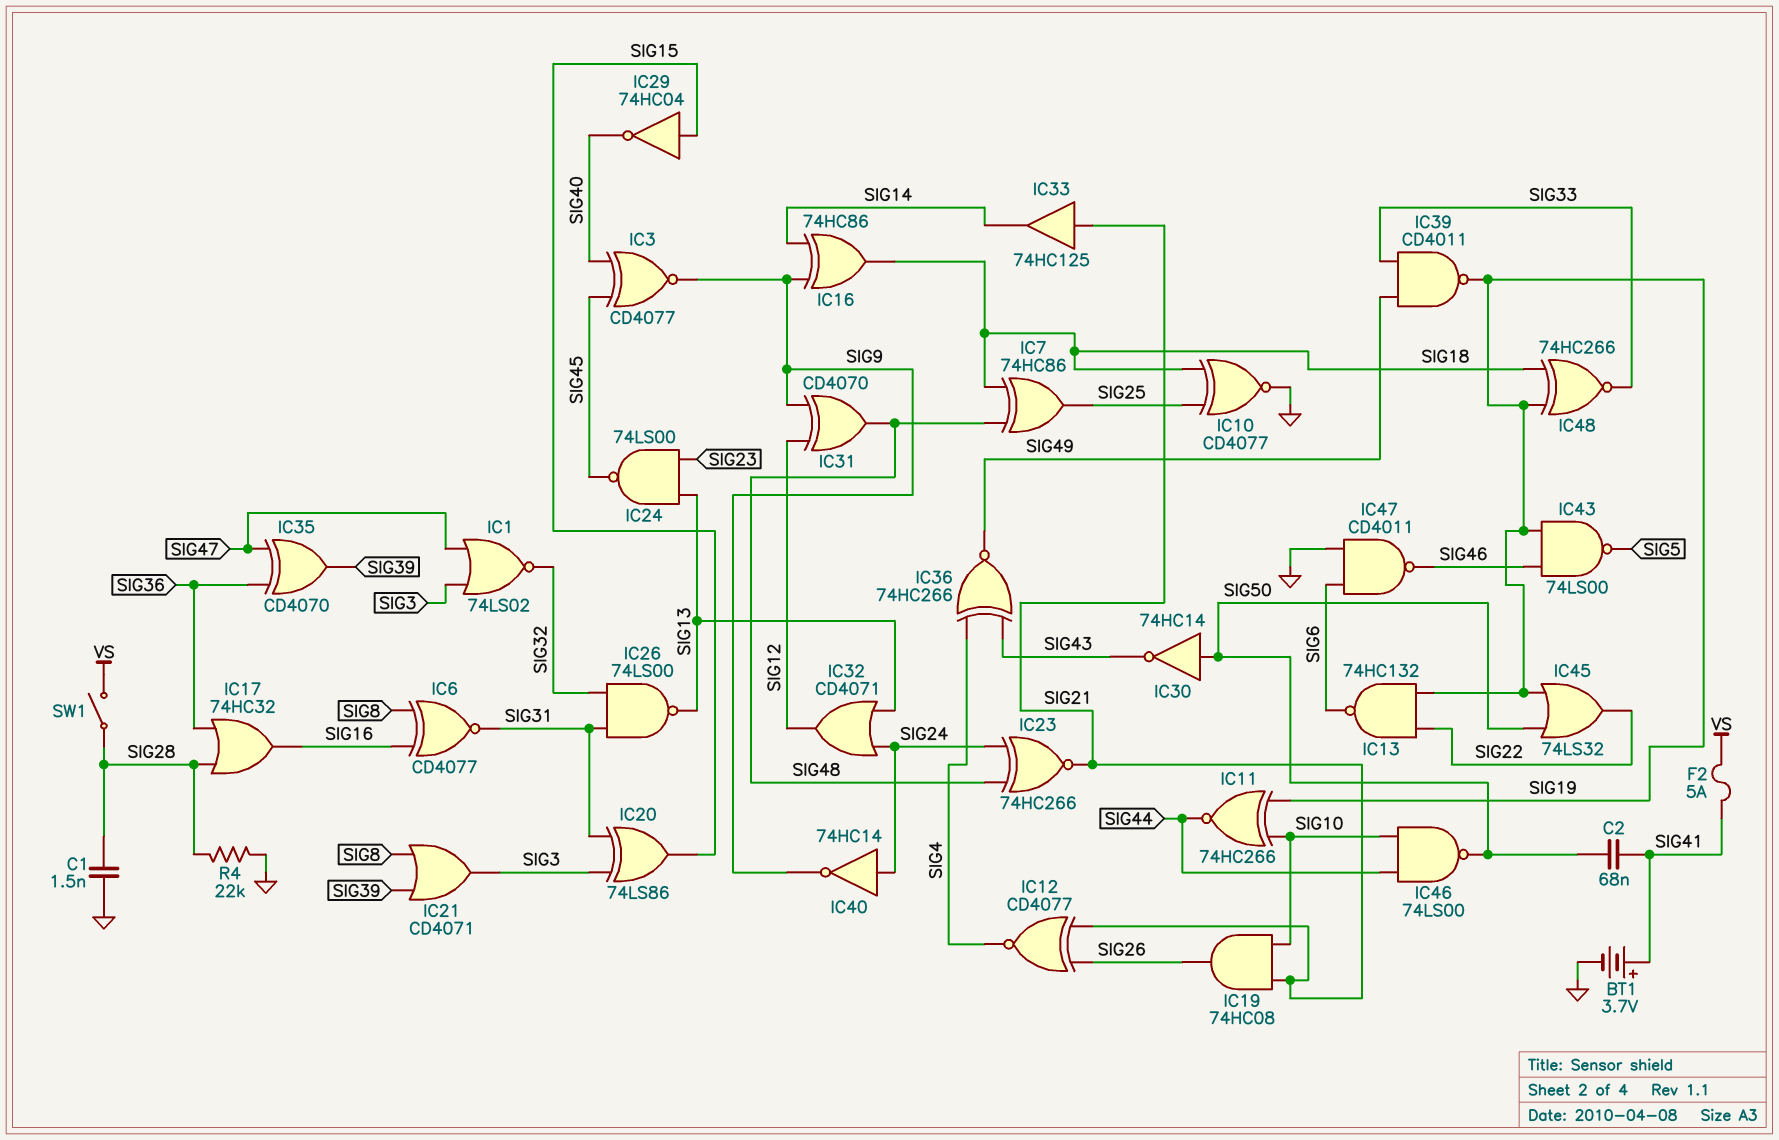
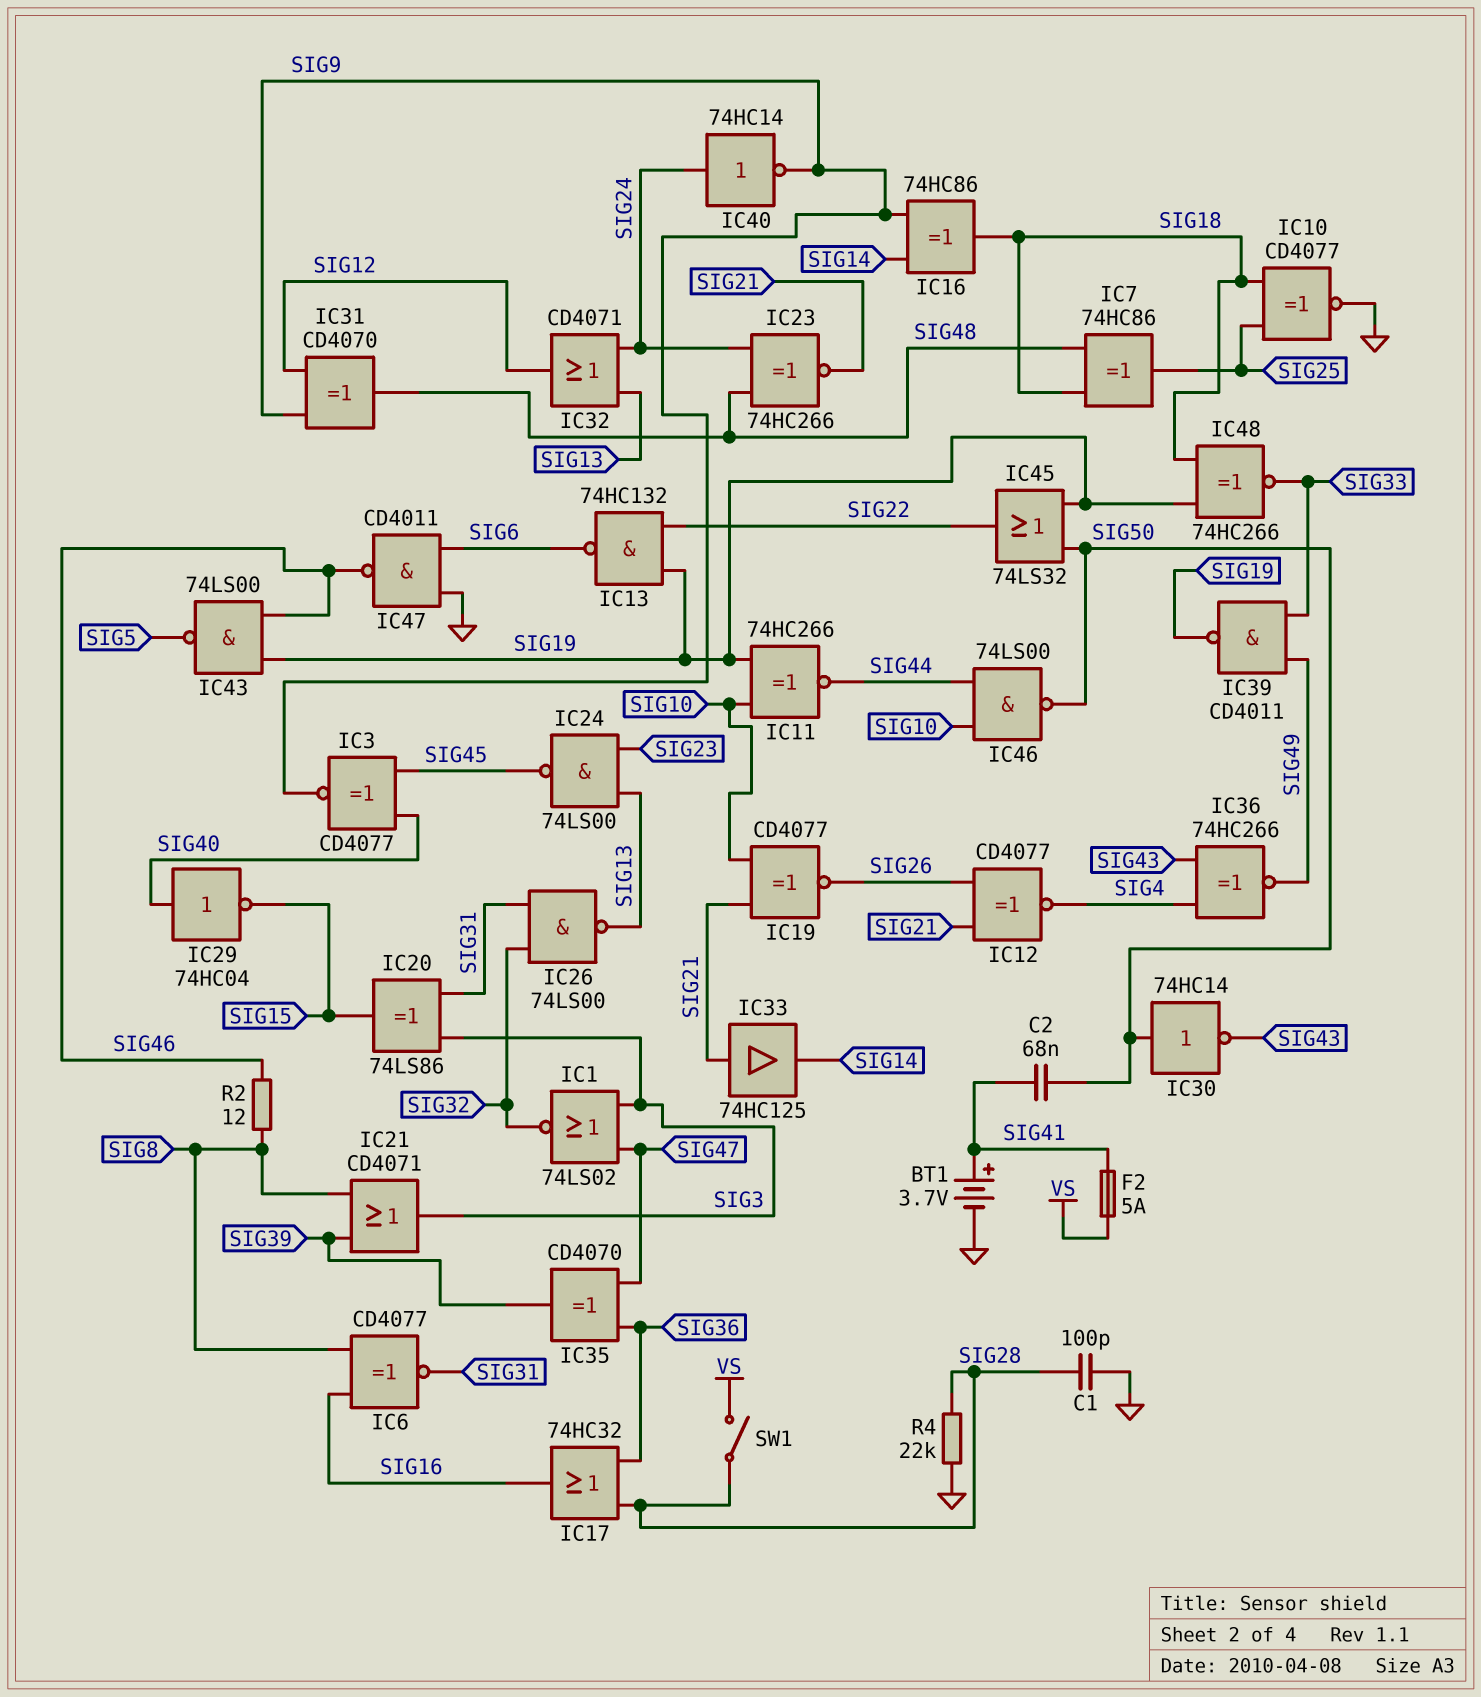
C1: 1.5nF (GND, SIG28) -> 100pF (GND, SIG28)
IC19: AND 74HC08 (in SIG10, in SIG21, out SIG26) -> XNOR CD4077 (in SIG10, in SIG21, out SIG26)
IC29: NOT 74HC04 (in SIG15, out SIG40) -> NOT 74HC04 (in SIG40, out SIG15)
R2: none -> 12 (SIG8, SIG46)

